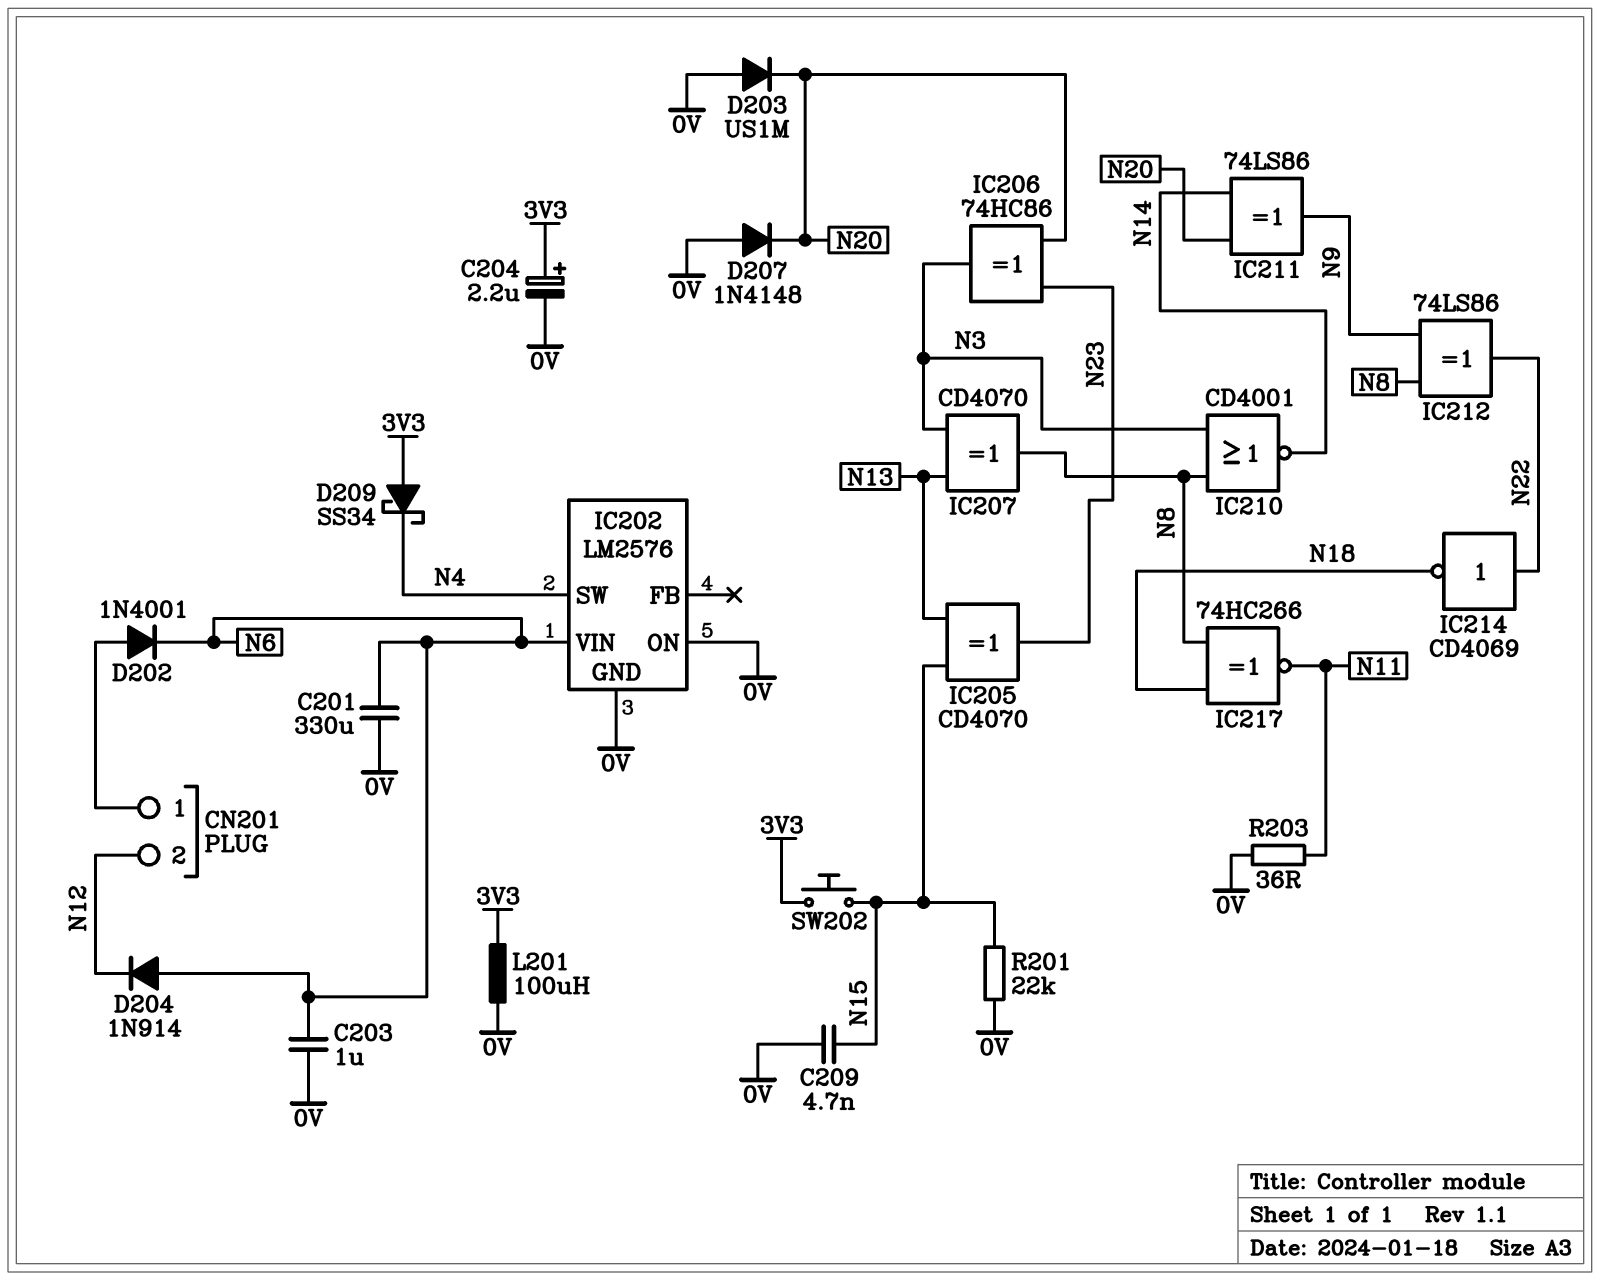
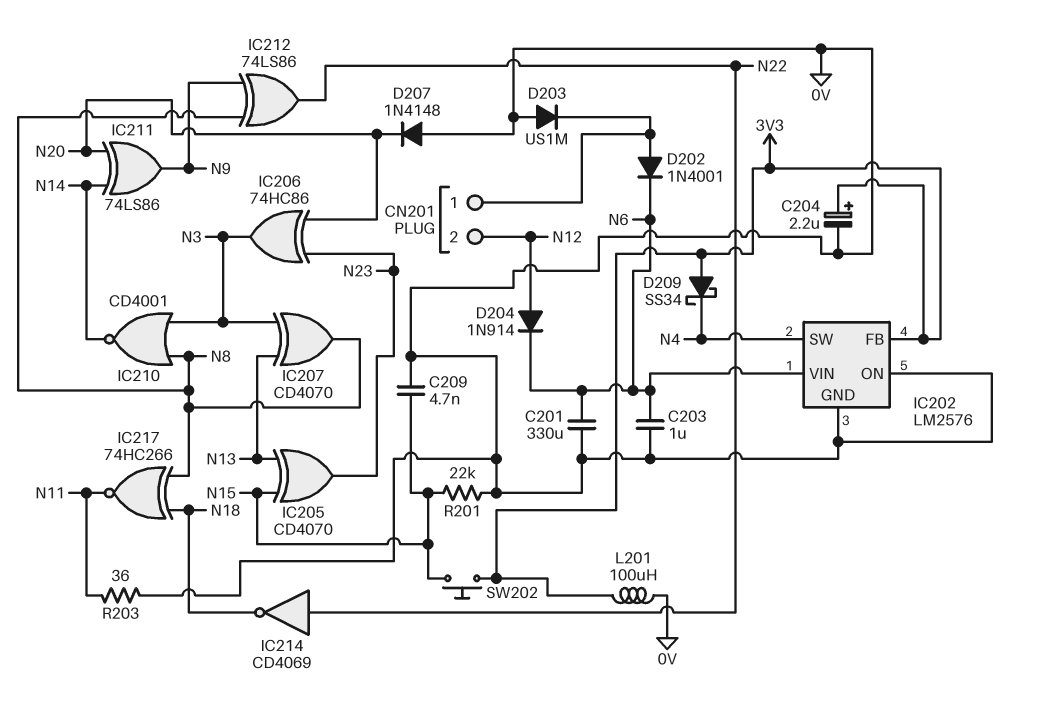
D203: diode US1M (A 0V, K N20) -> diode US1M (A 0V, K CN201/1)
D204: diode 1N914 (A N6, K N12) -> diode 1N914 (A N12, K N6)
IC202 pin FB: none -> 3V3

